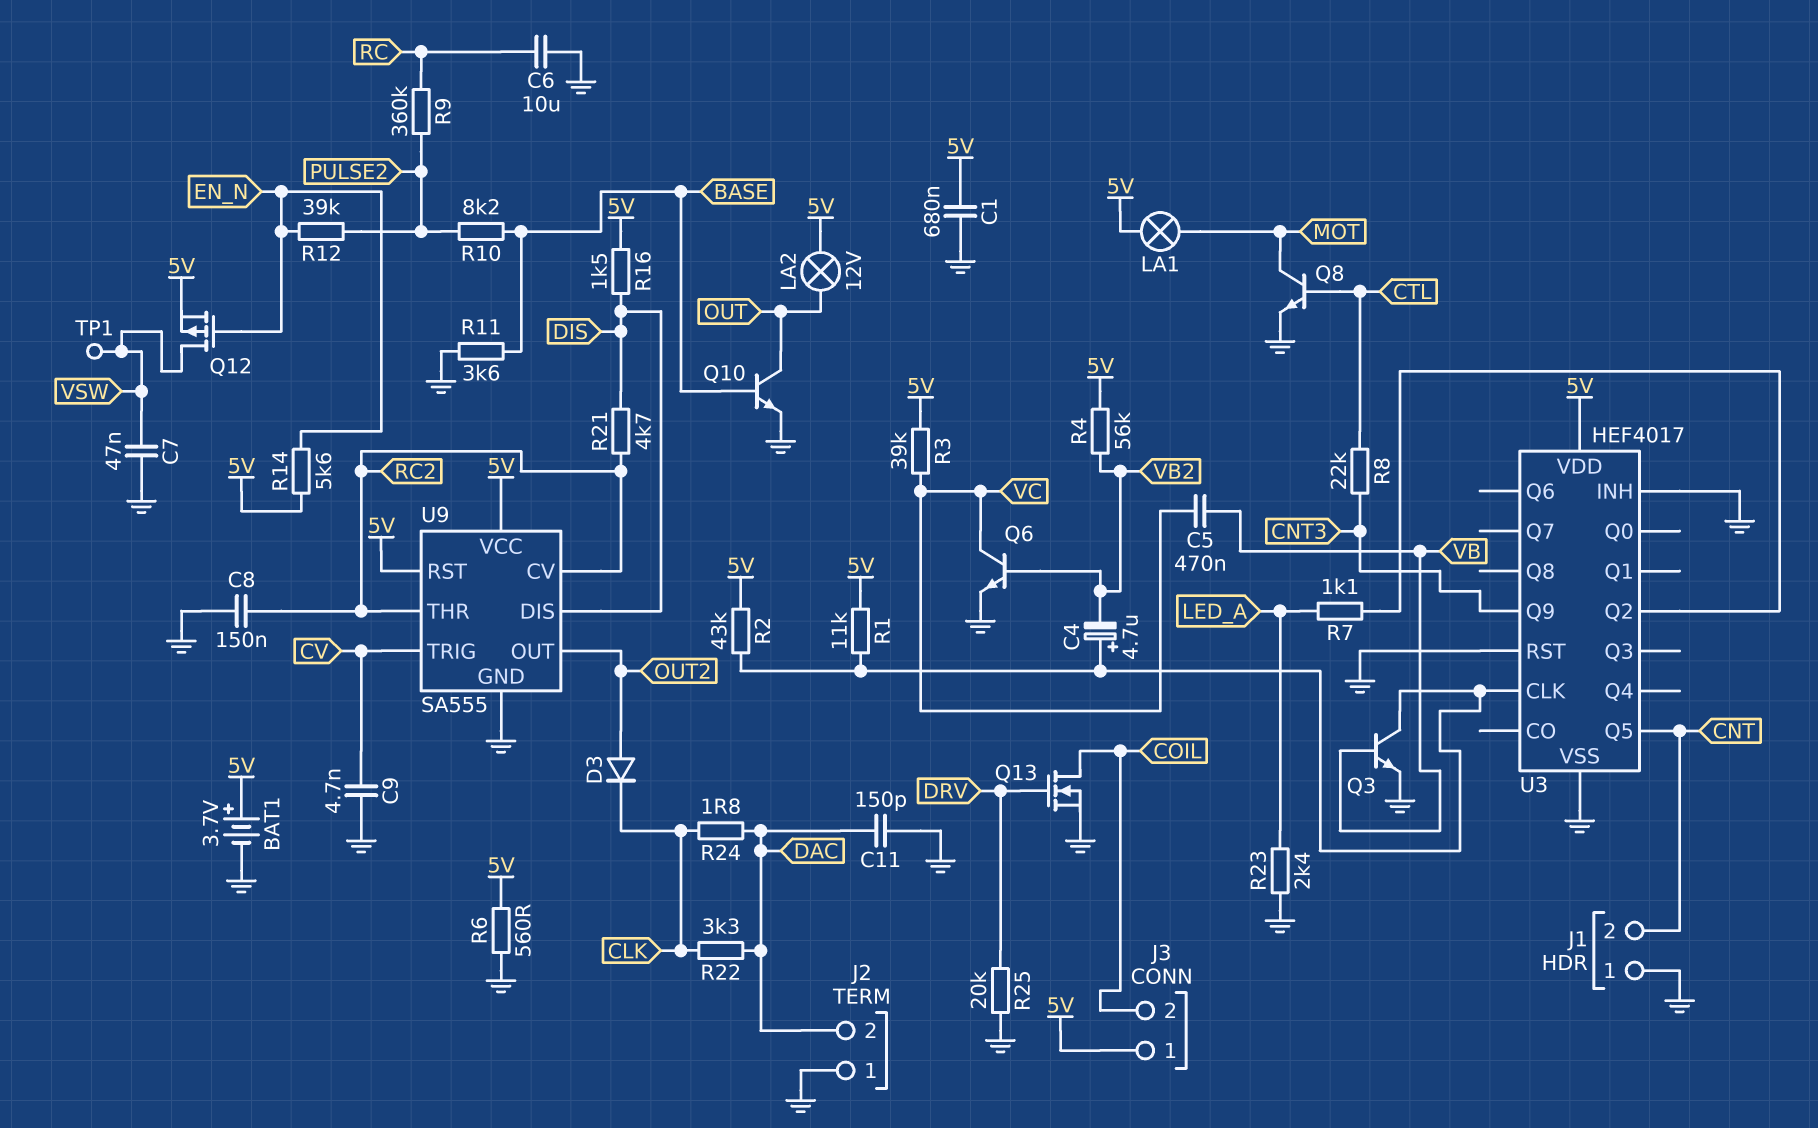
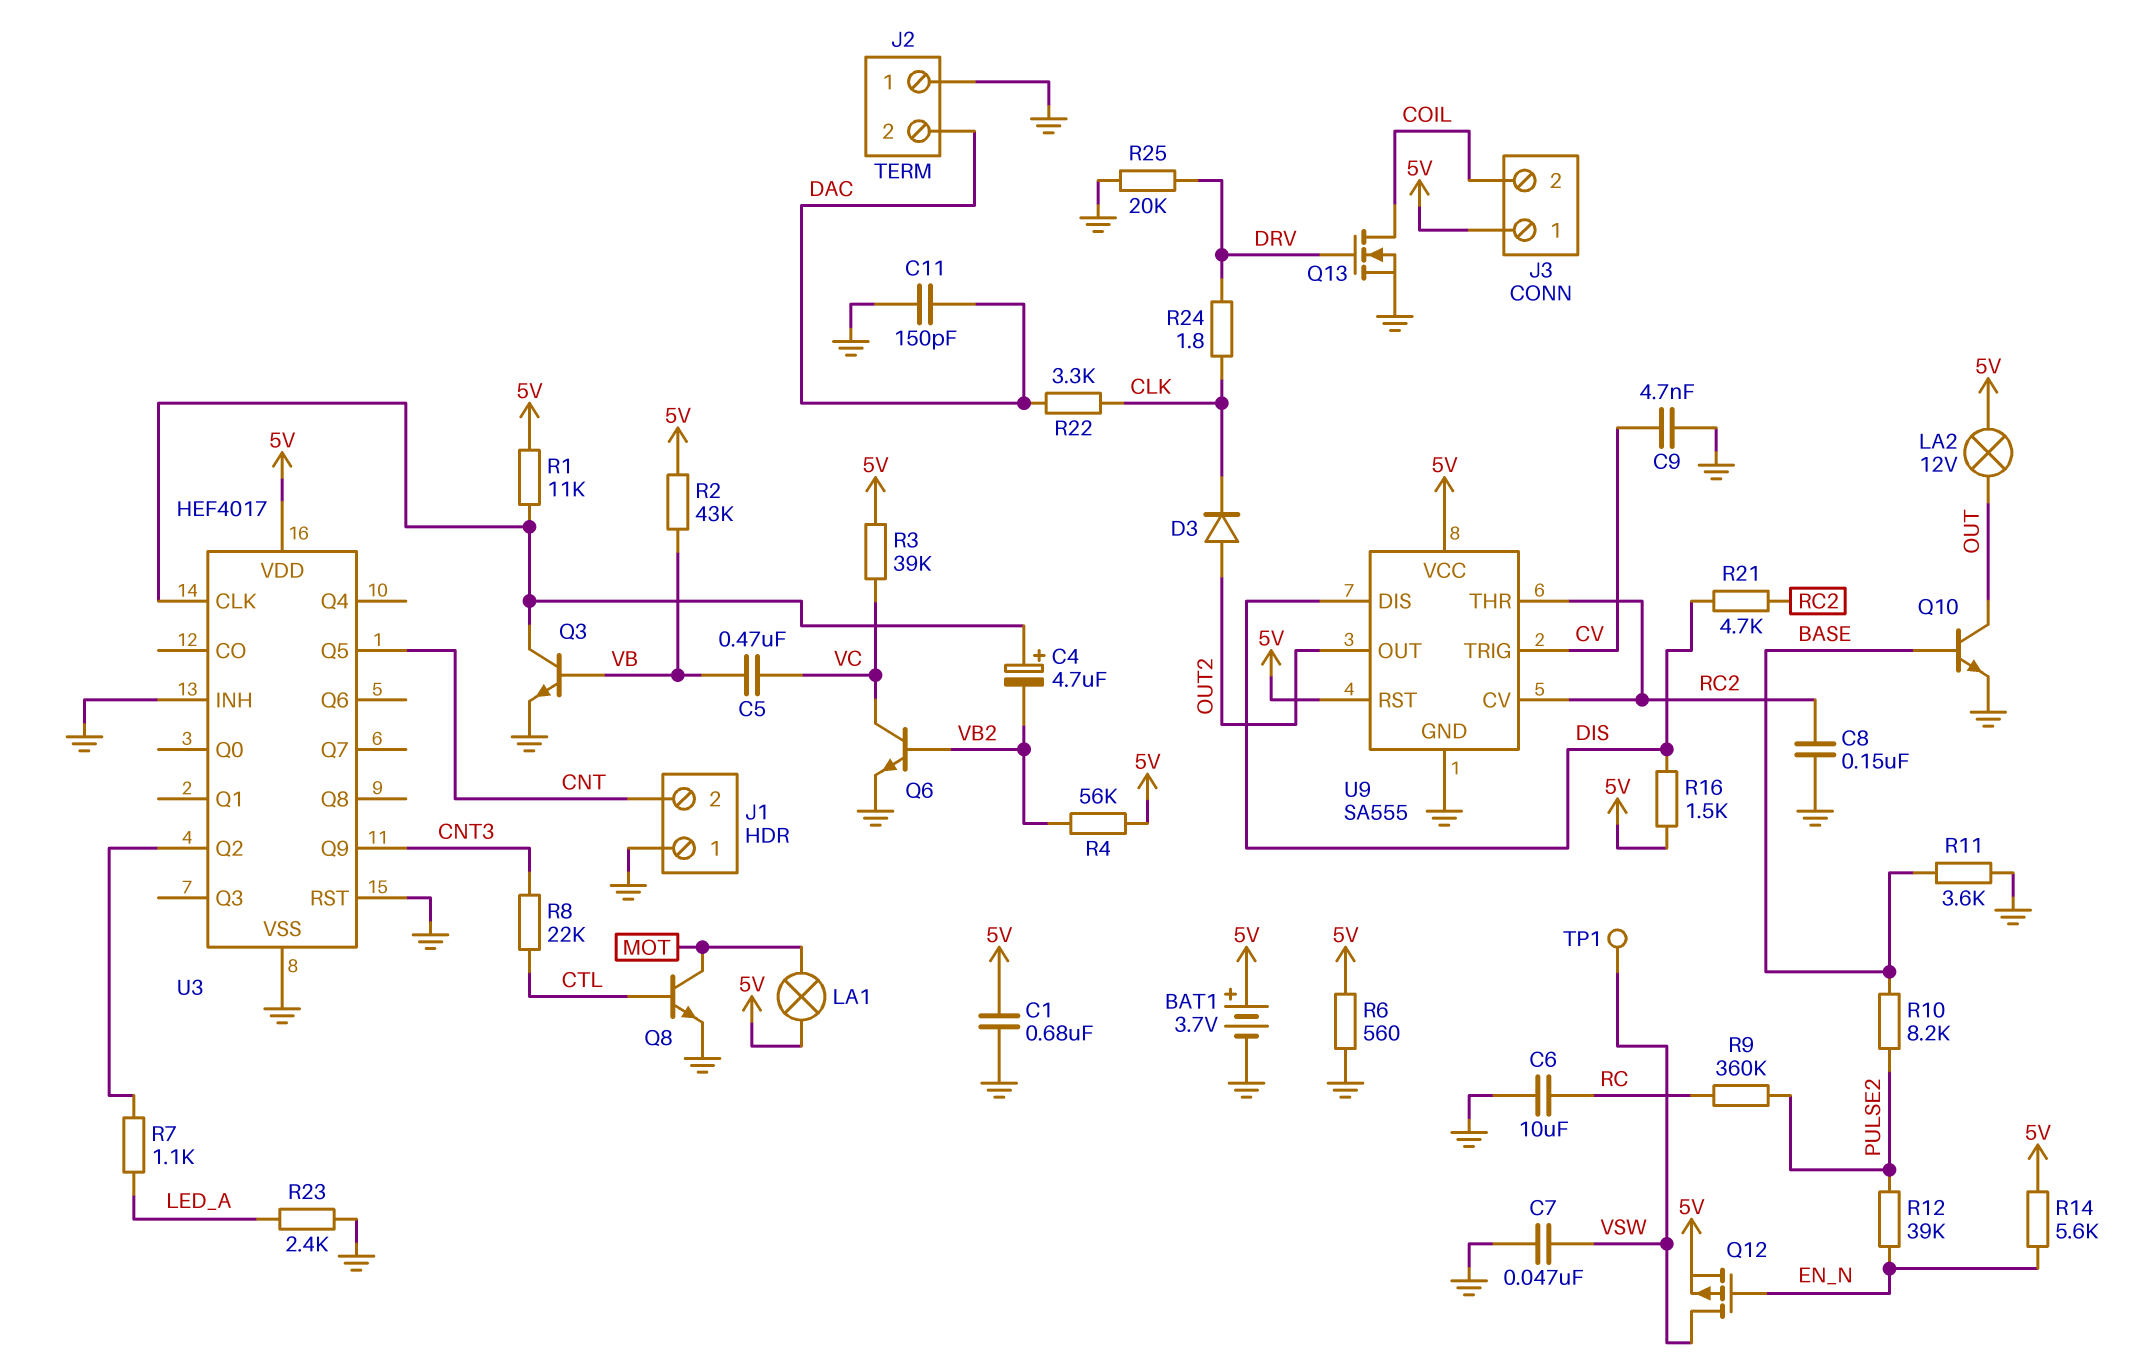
R2: 43k (5V, U3/CLK) -> 43k (5V, VB)
R24: 1.8 (CLK, DAC) -> 1.8 (CLK, DRV)

